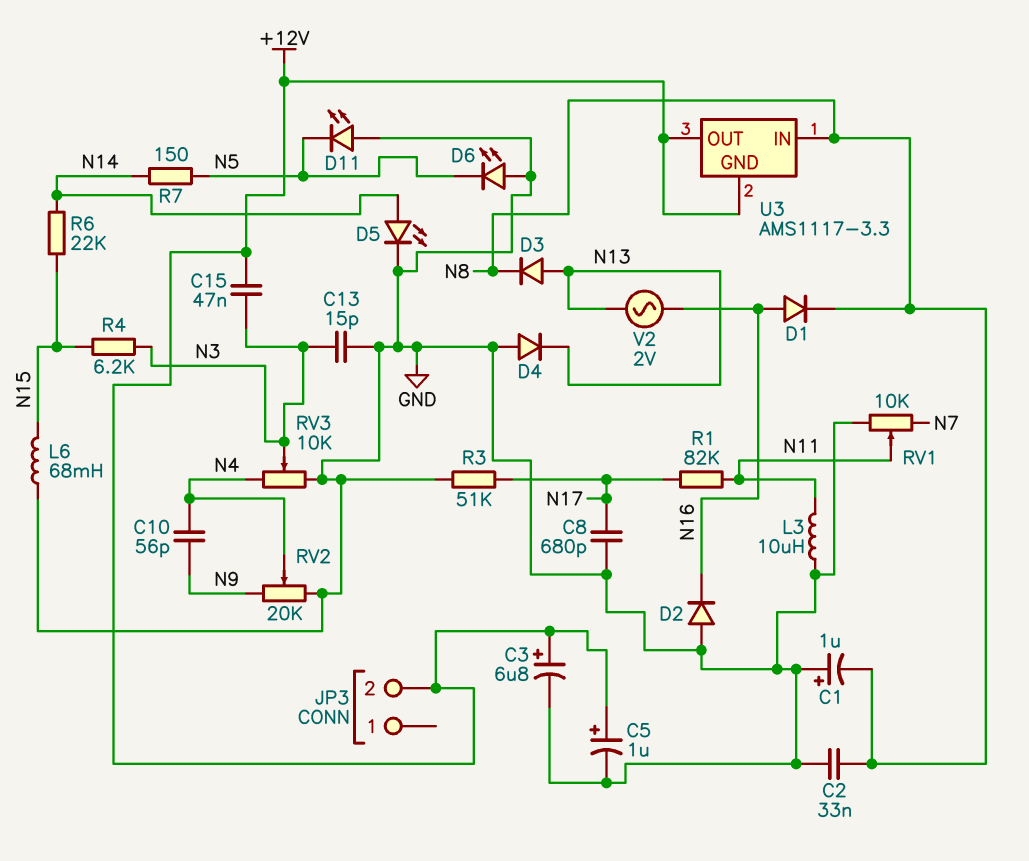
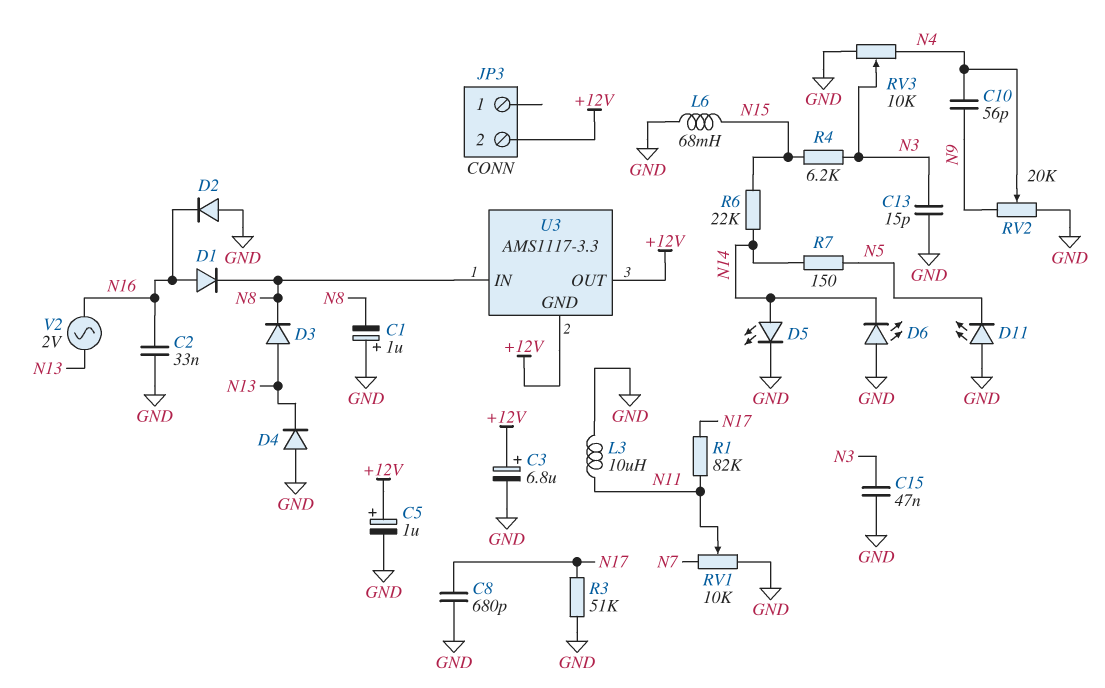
C2: 33nF (GND, N8) -> 33nF (GND, N16)
C15: 47nF (+12V, N3) -> 47nF (GND, N3)
D6: LED (A GND, K N5) -> LED (A GND, K N14)

